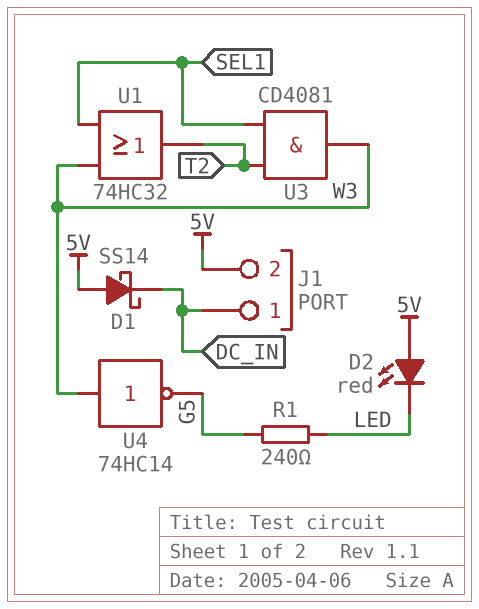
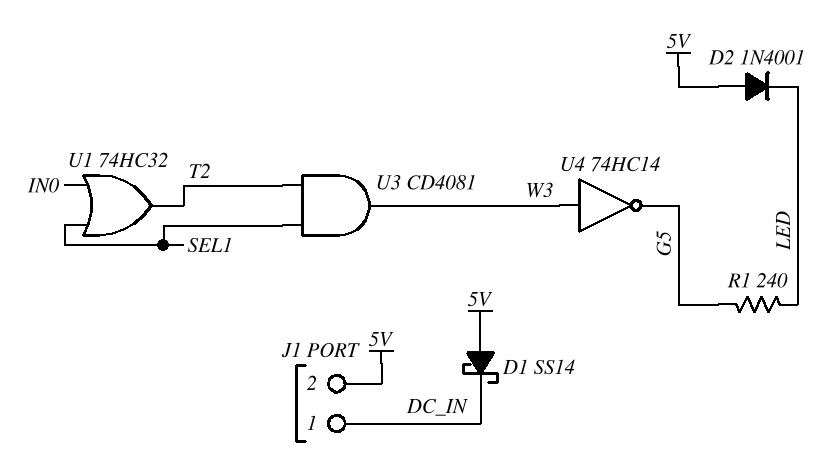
D2: LED red (A 5V, K LED) -> diode 1N4001 (A 5V, K LED)
U1: OR 74HC32 (in SEL1, in W3, out T2) -> OR 74HC32 (in IN0, in SEL1, out T2)

